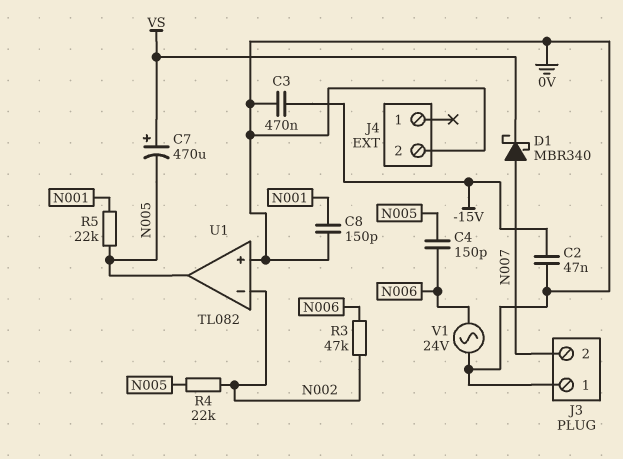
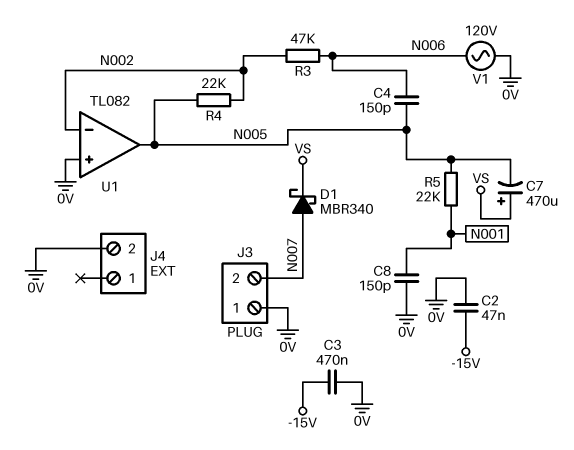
V1: AC 24V (0V, N006) -> AC 120V (0V, N006)

